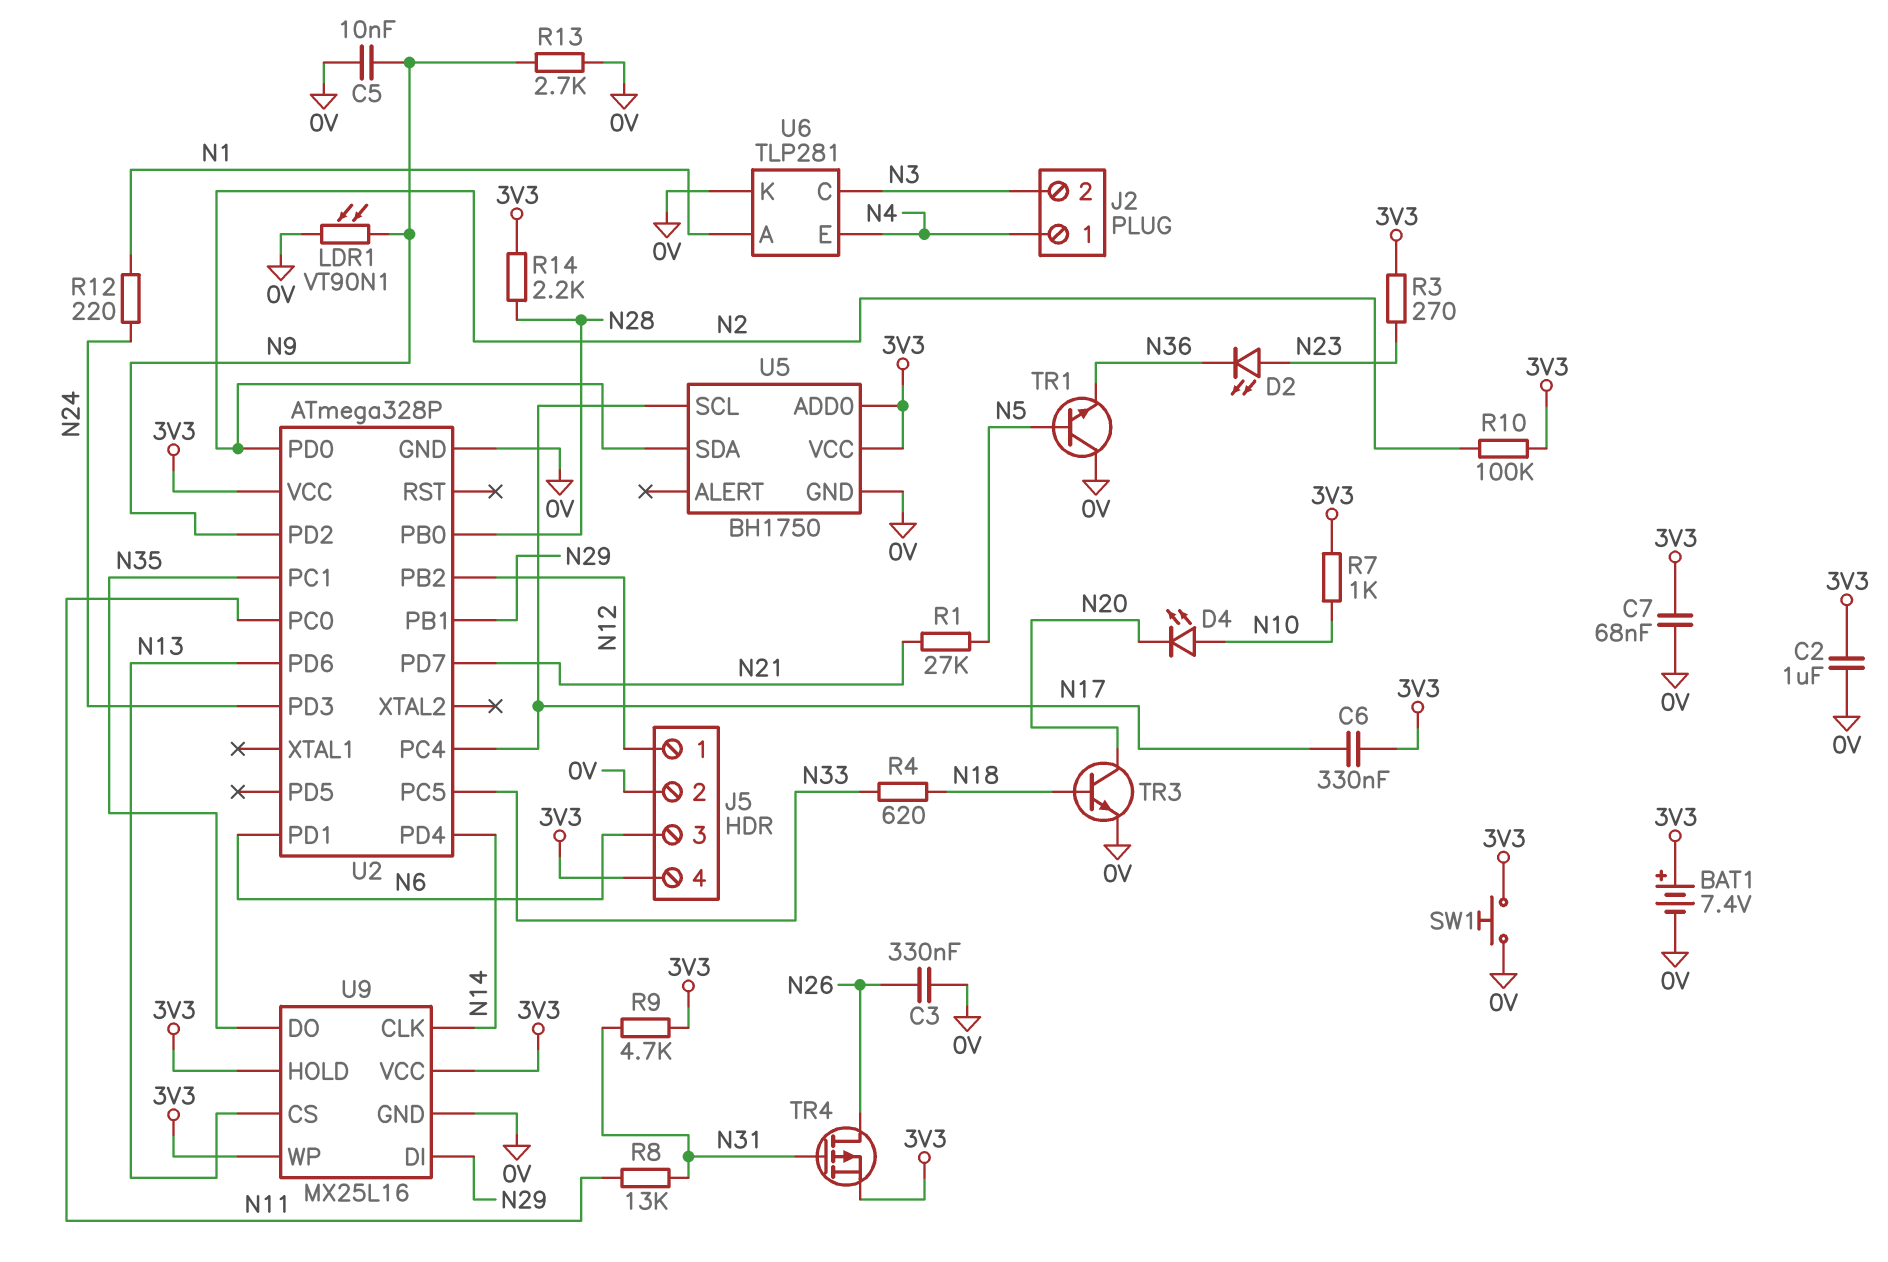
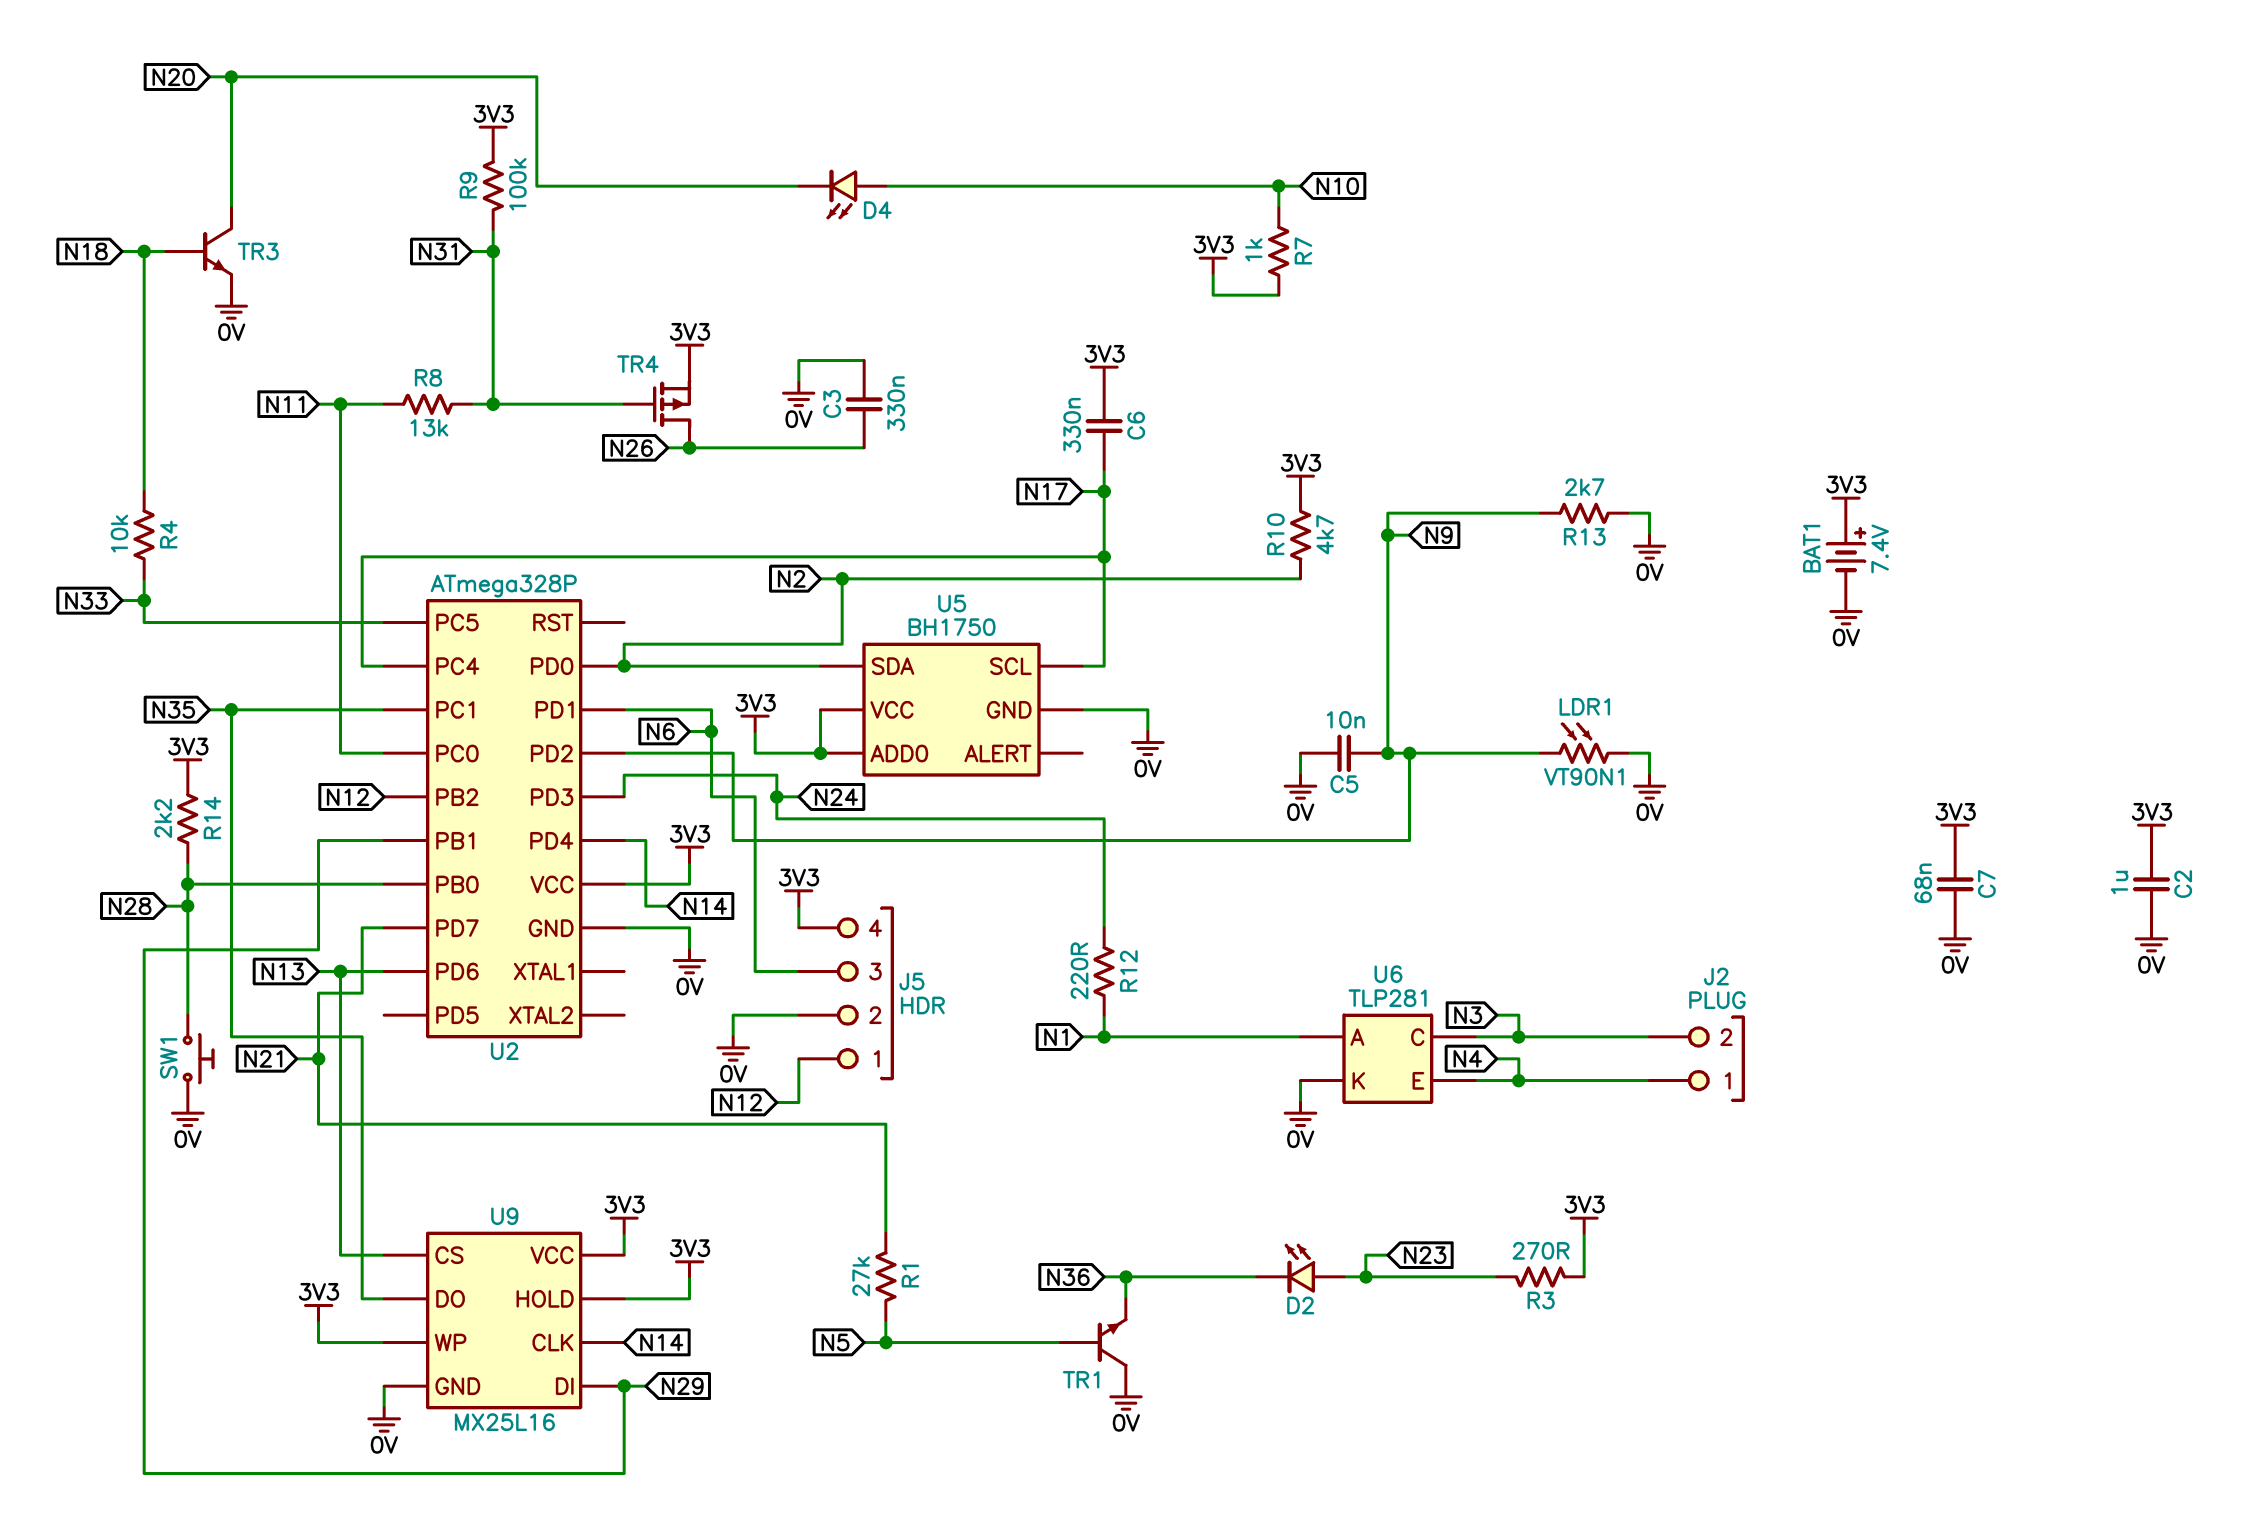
R4: 620 (N18, N33) -> 10k (N18, N33)
R9: 4.7k (3V3, N31) -> 100k (3V3, N31)
R10: 100k (3V3, N2) -> 4.7k (3V3, N2)
SW1: button (0V, 3V3) -> button (0V, N28)

